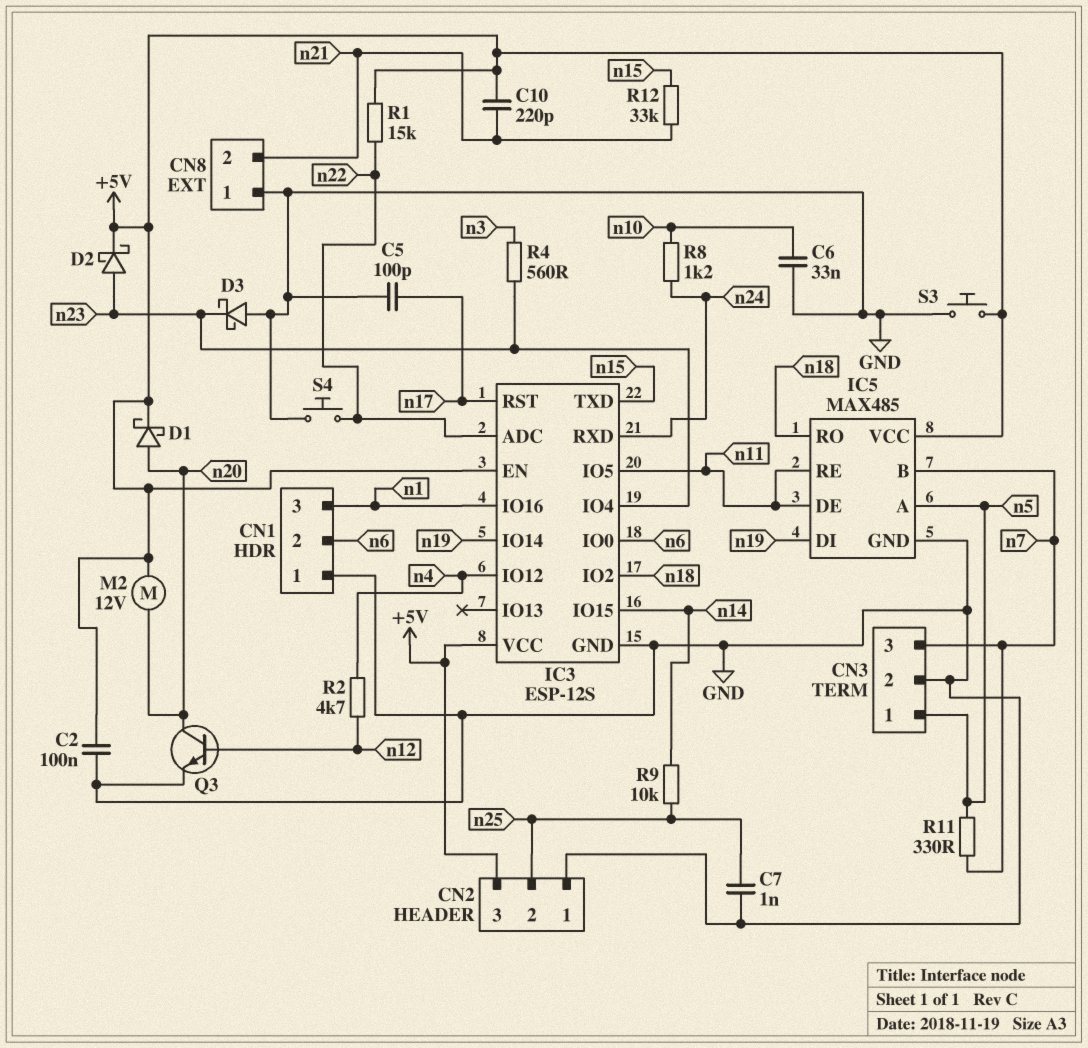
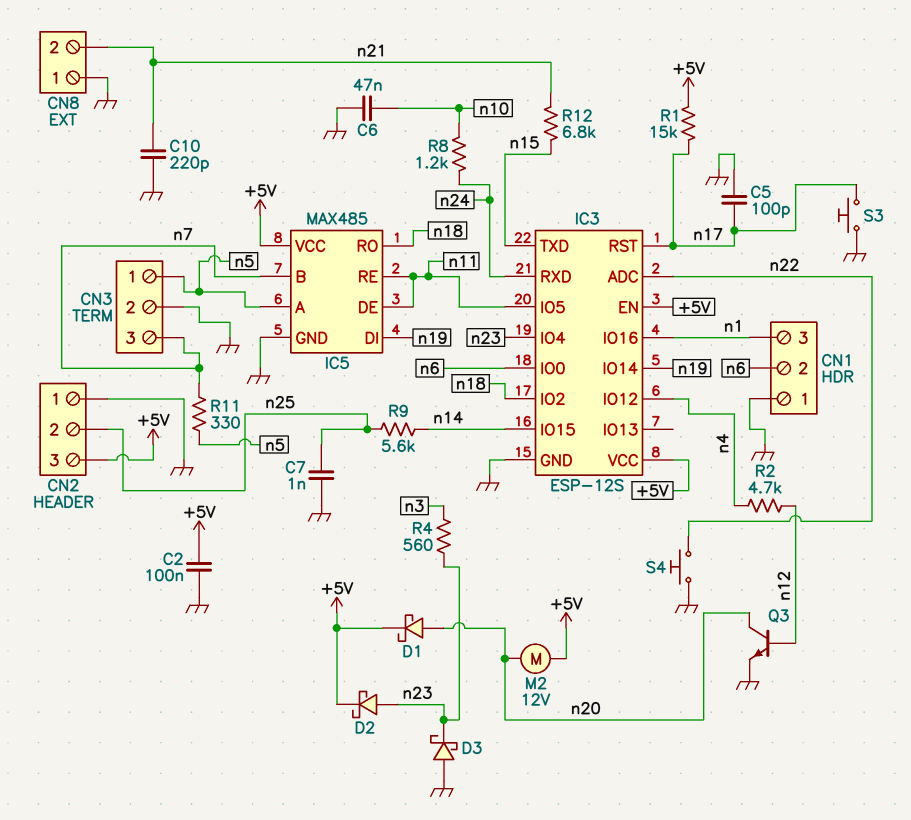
C6: 33nF (GND, n10) -> 47nF (GND, n10)
C10: 220pF (+5V, n21) -> 220pF (GND, n21)
R1: 15k (+5V, n22) -> 15k (+5V, n17)
R9: 10k (n14, n25) -> 5.6k (n14, n25)
R12: 33k (n15, n21) -> 6.8k (n15, n21)
S3: button (+5V, GND) -> button (GND, n17)

